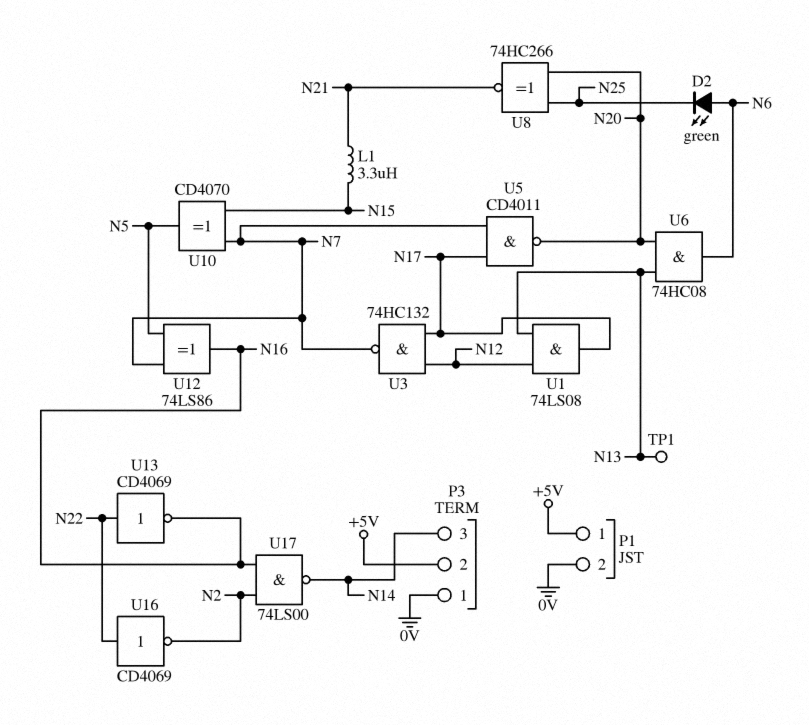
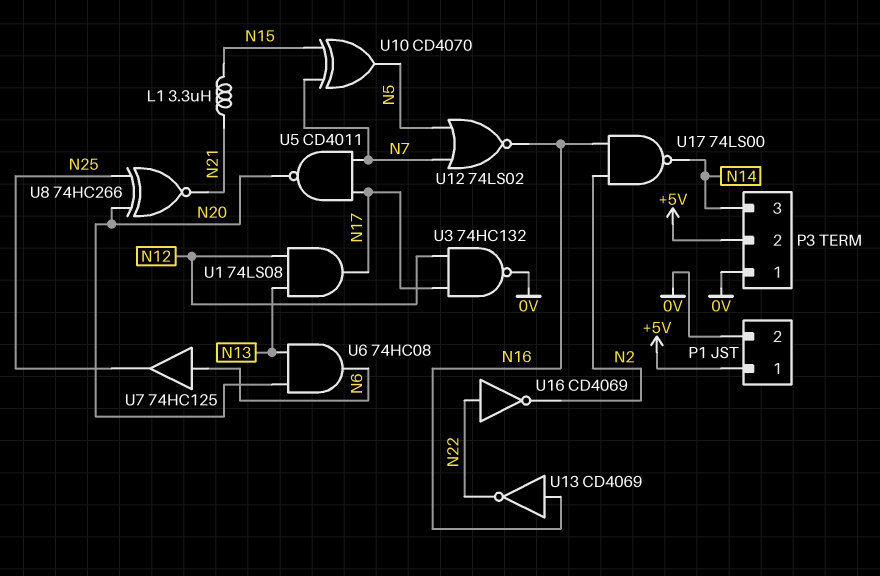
D2: LED green (A N6, K N25) -> none
TP1: test point (N13) -> none
U3: NAND 74HC132 (in N12, in N17, out N7) -> NAND 74HC132 (in N12, in N17, out 0V)
U7: none -> buffer 74HC125 (in N6, out N25)
U12: XOR 74LS86 (in N5, in N7, out N16) -> NOR 74LS02 (in N5, in N7, out N16)
U13: NOT CD4069 (in N22, out N16) -> NOT CD4069 (in N16, out N22)

